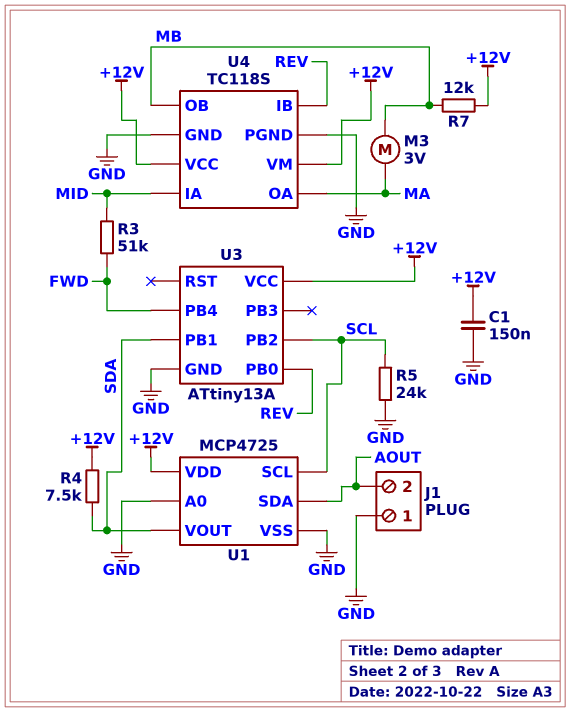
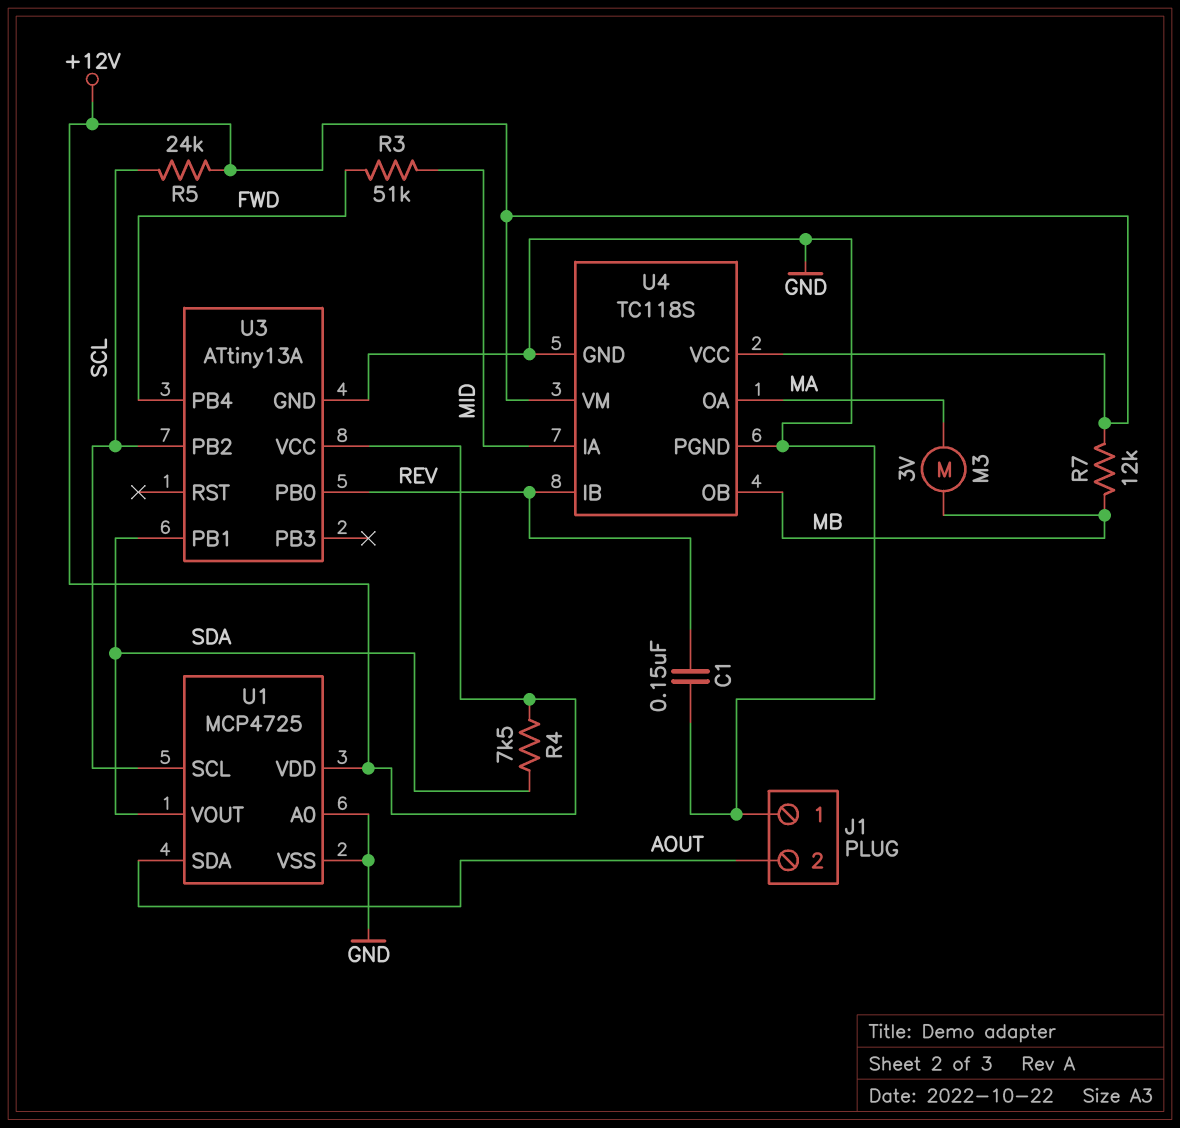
C1: 150nF (+12V, GND) -> 150nF (GND, REV)
R5: 24k (GND, SCL) -> 24k (+12V, SCL)

